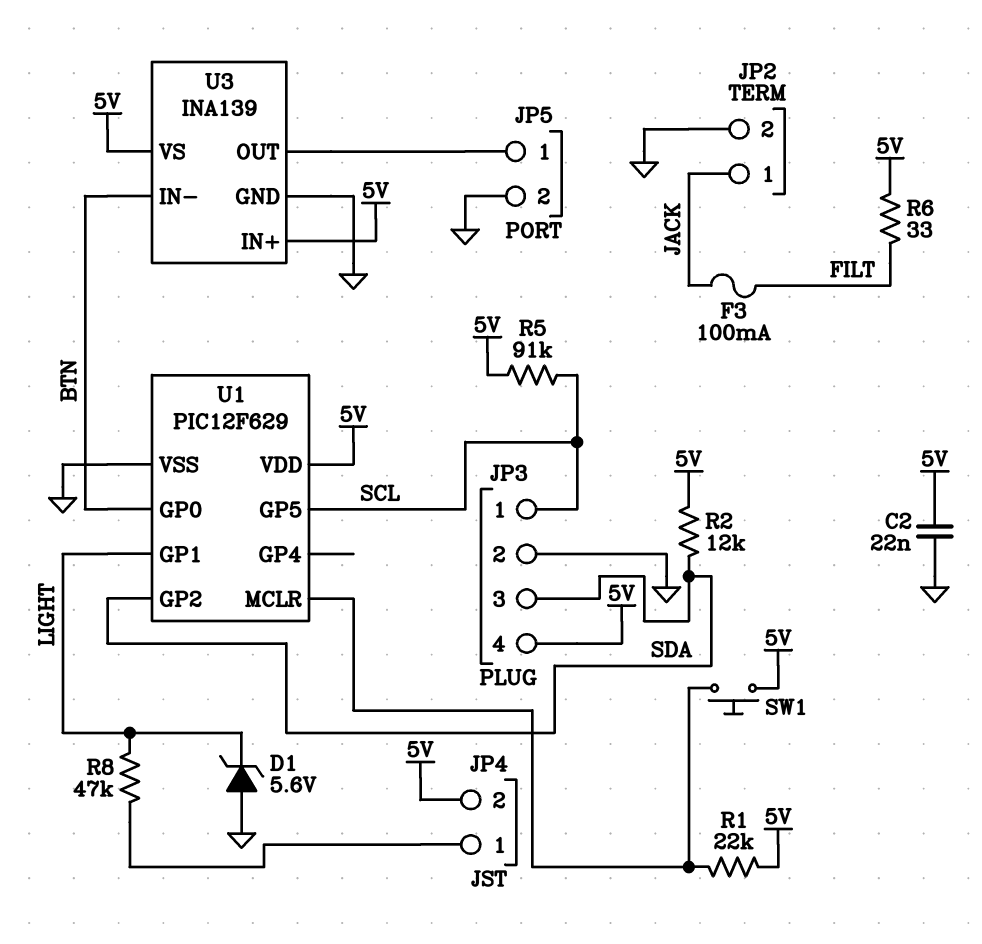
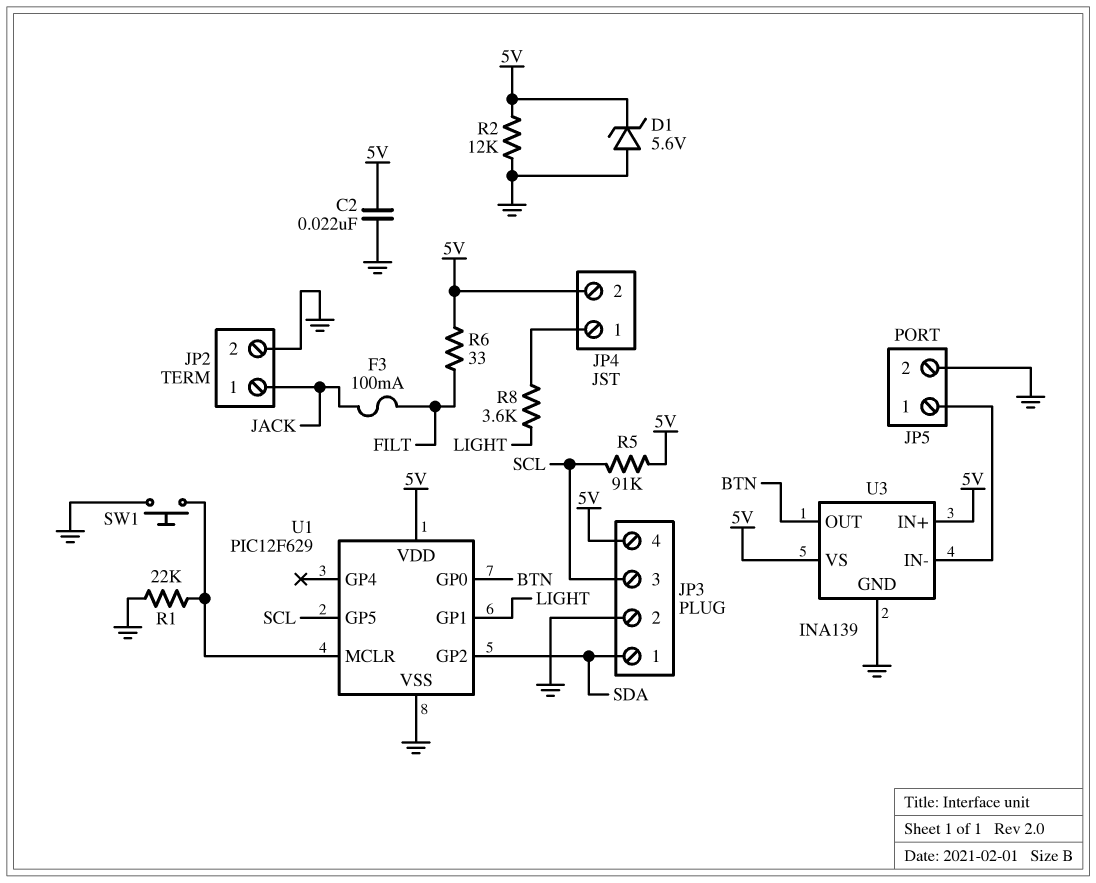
D1: zener 5.6V (A GND, K LIGHT) -> zener 5.6V (A GND, K 5V)
JP3 pin 1: SCL -> SDA
JP3 pin 3: SDA -> SCL
R1: 22k (5V, U1/MCLR) -> 22k (GND, U1/MCLR)
R2: 12k (5V, SDA) -> 12k (5V, GND)
R8: 47k (JP4/1, LIGHT) -> 3.6k (JP4/1, LIGHT)
SW1: button (5V, U1/MCLR) -> button (GND, U1/MCLR)
U3 pin IN-: BTN -> JP5/1
U3 pin OUT: JP5/1 -> BTN

